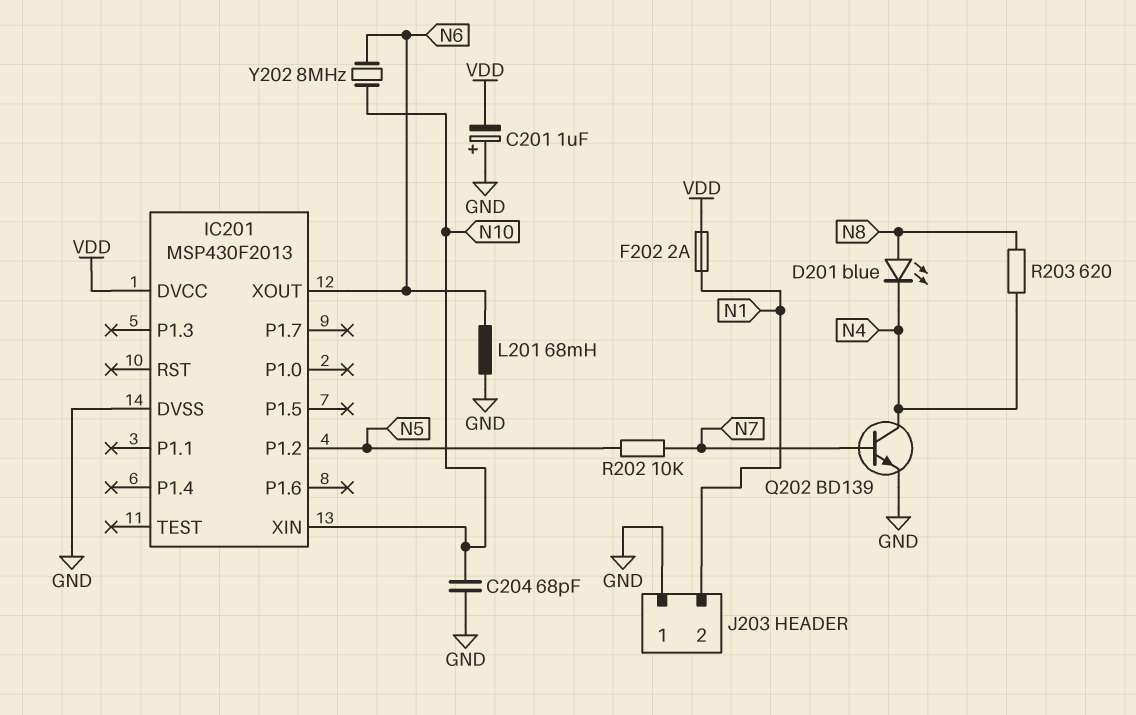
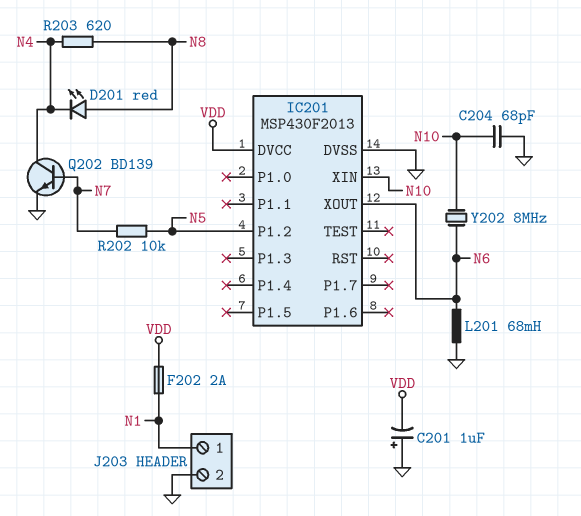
D201: LED blue (A N8, K N4) -> LED red (A N8, K N4)
J203 pin 1: GND -> N1
J203 pin 2: N1 -> GND

